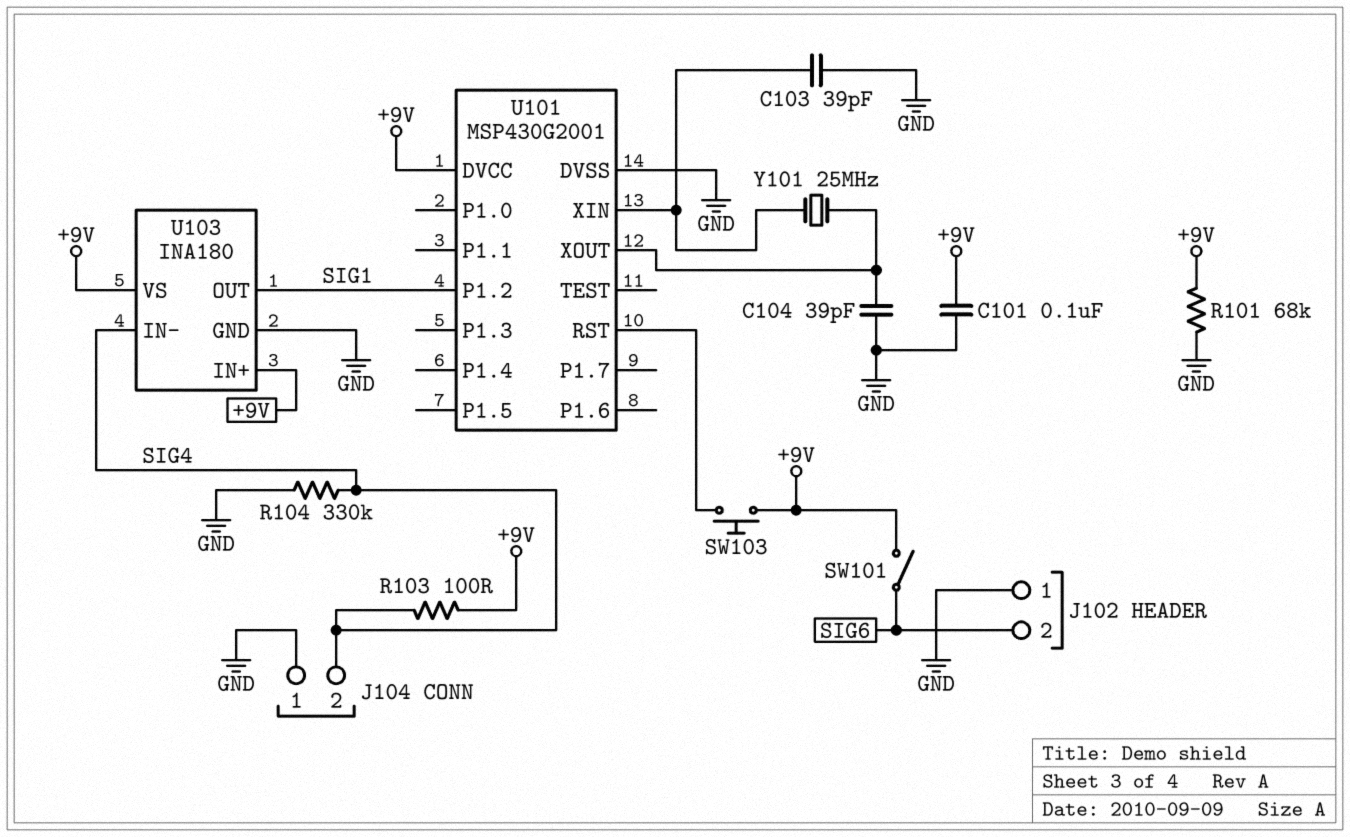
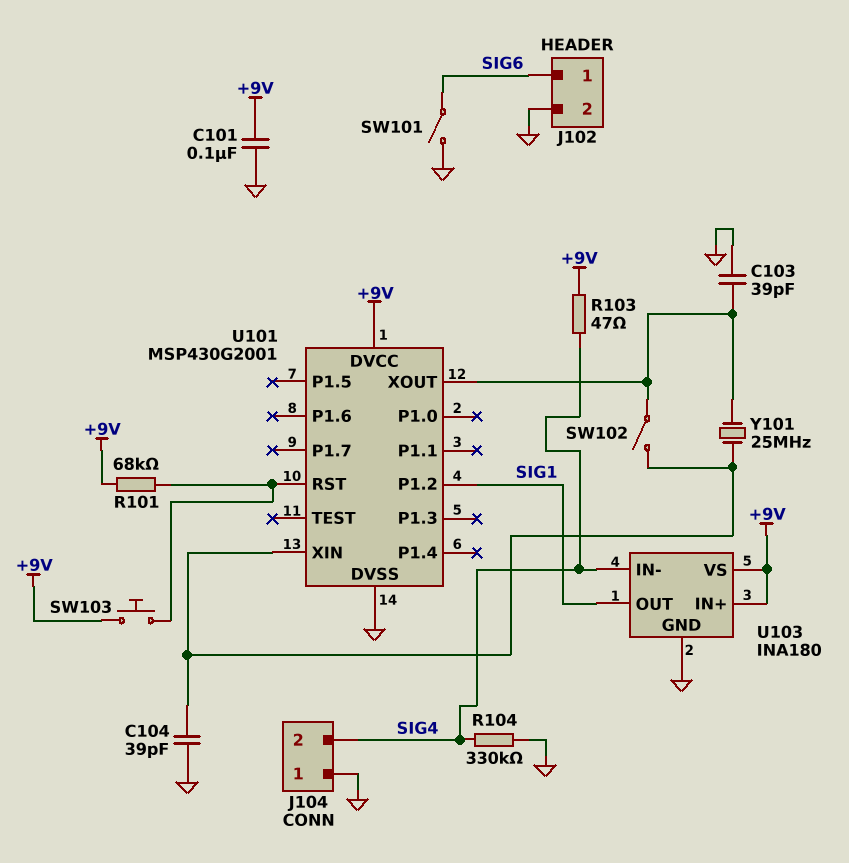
C103: 39pF (GND, U101/XIN) -> 39pF (GND, U101/XOUT)
C104: 39pF (GND, U101/XOUT) -> 39pF (GND, U101/XIN)
J102 pin 1: GND -> SIG6
J102 pin 2: SIG6 -> GND
R101: 68k (+9V, GND) -> 68k (+9V, U101/RST)
R103: 100 (+9V, SIG4) -> 47 (+9V, SIG4)
SW101: switch (+9V, SIG6) -> switch (GND, SIG6)
SW102: none -> switch (U101/XIN, U101/XOUT)

